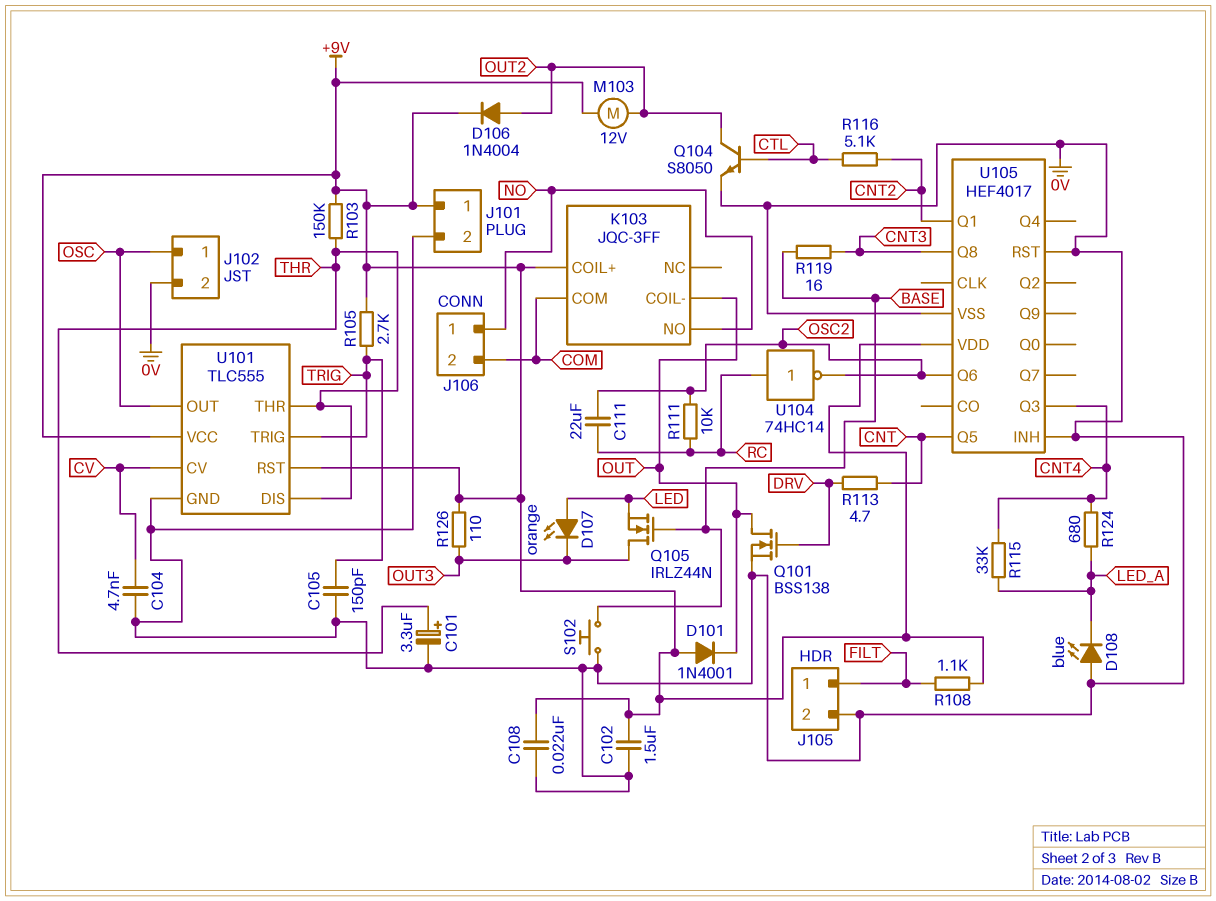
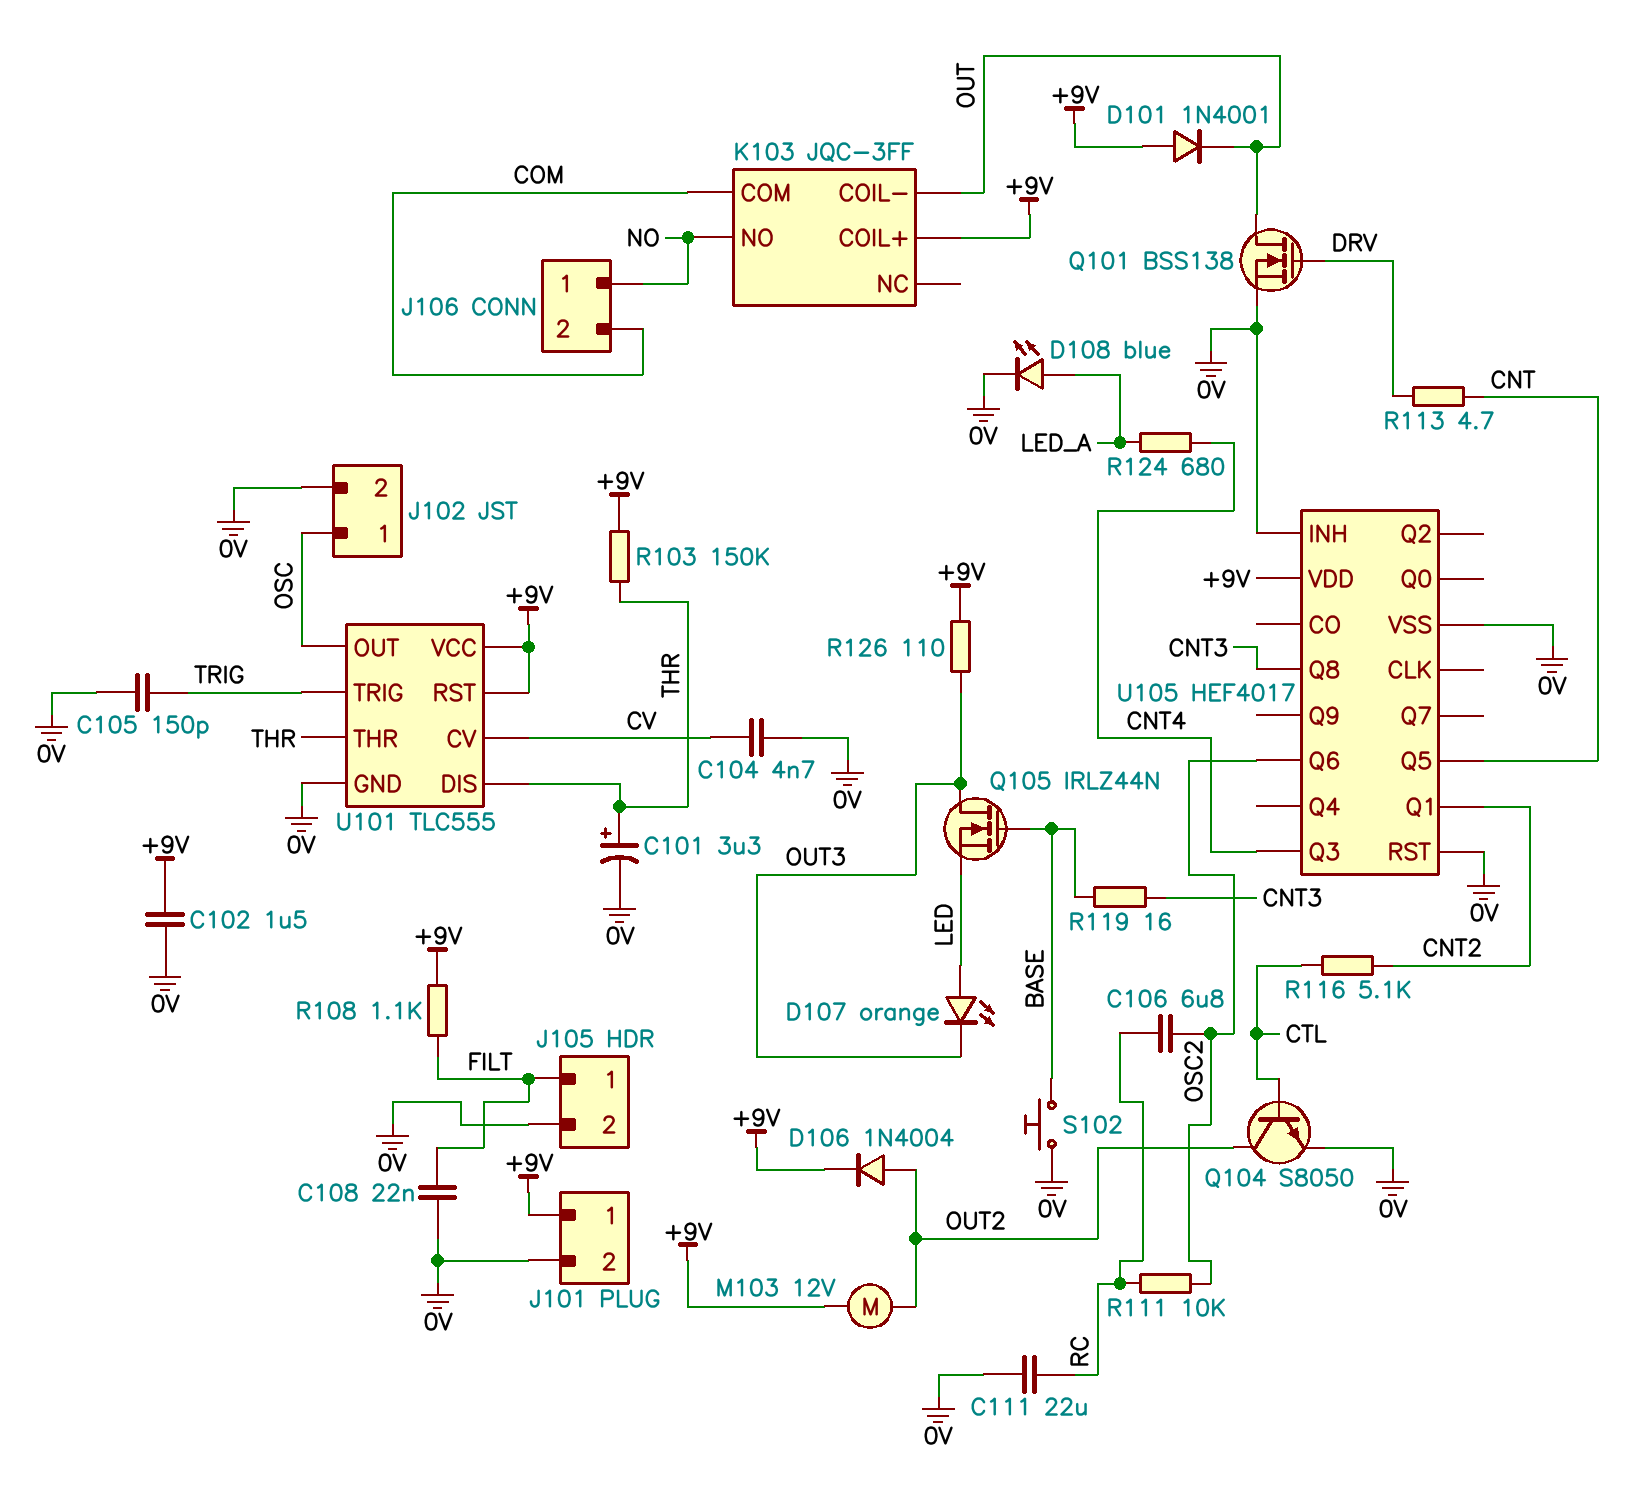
C106: none -> 6.8uF (OSC2, RC)
C108: 22nF (+9V, 0V) -> 22nF (0V, FILT)
C111: 22uF (OSC2, RC) -> 22uF (0V, RC)
D108: LED blue (A 0V, K LED_A) -> LED blue (A LED_A, K 0V)
R105: 2.7k (+9V, TRIG) -> none
R115: 33k (CNT4, LED_A) -> none
U104: NOT 74HC14 (in RC, out OSC2) -> none

